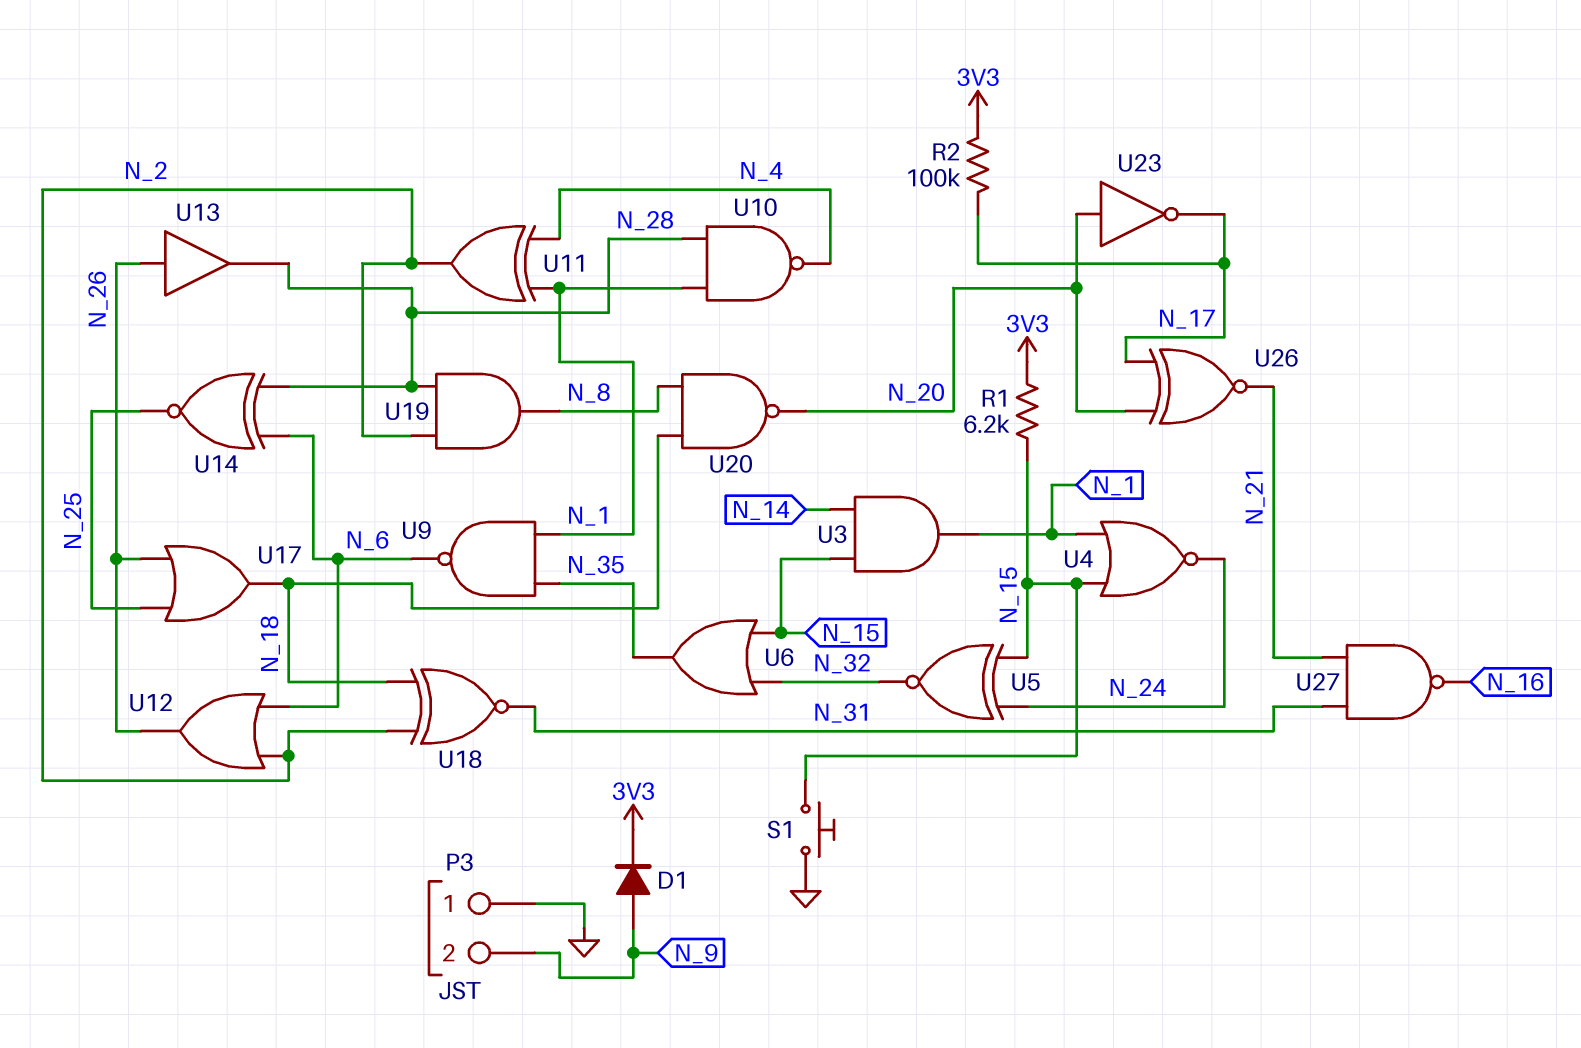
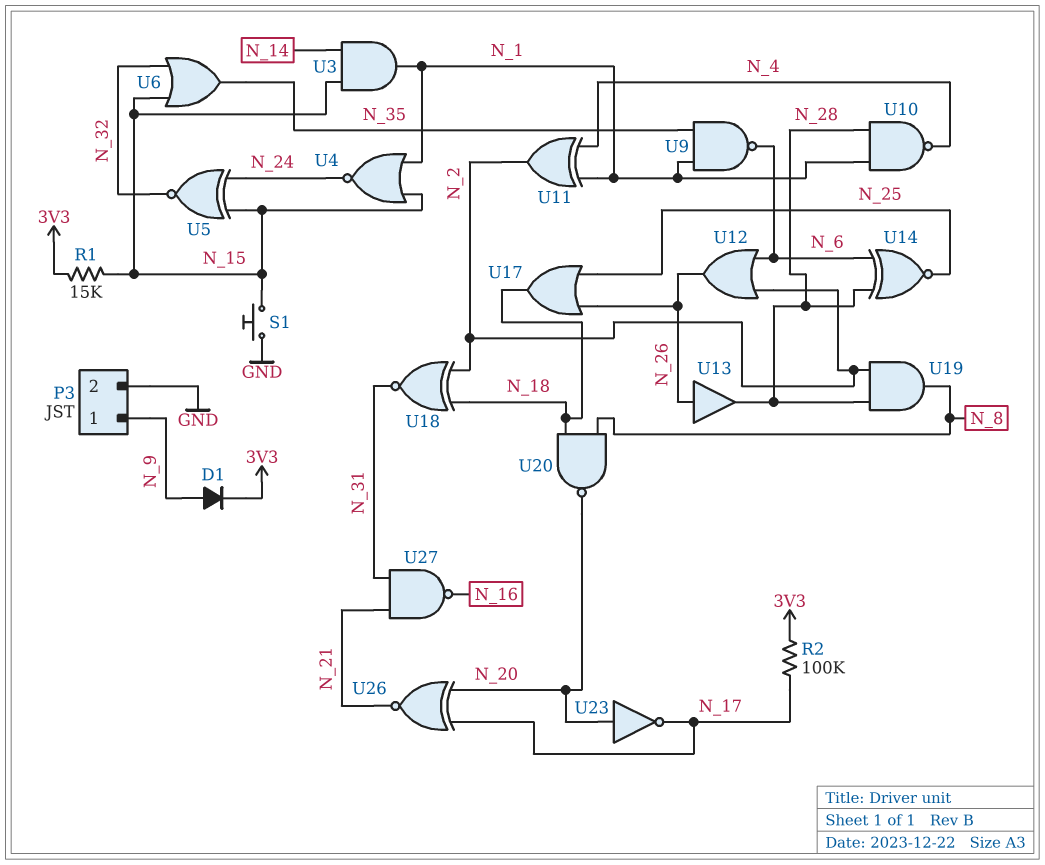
P3 pin 1: GND -> N_9
P3 pin 2: N_9 -> GND
R1: 6.2k (3V3, N_15) -> 15k (3V3, N_15)

